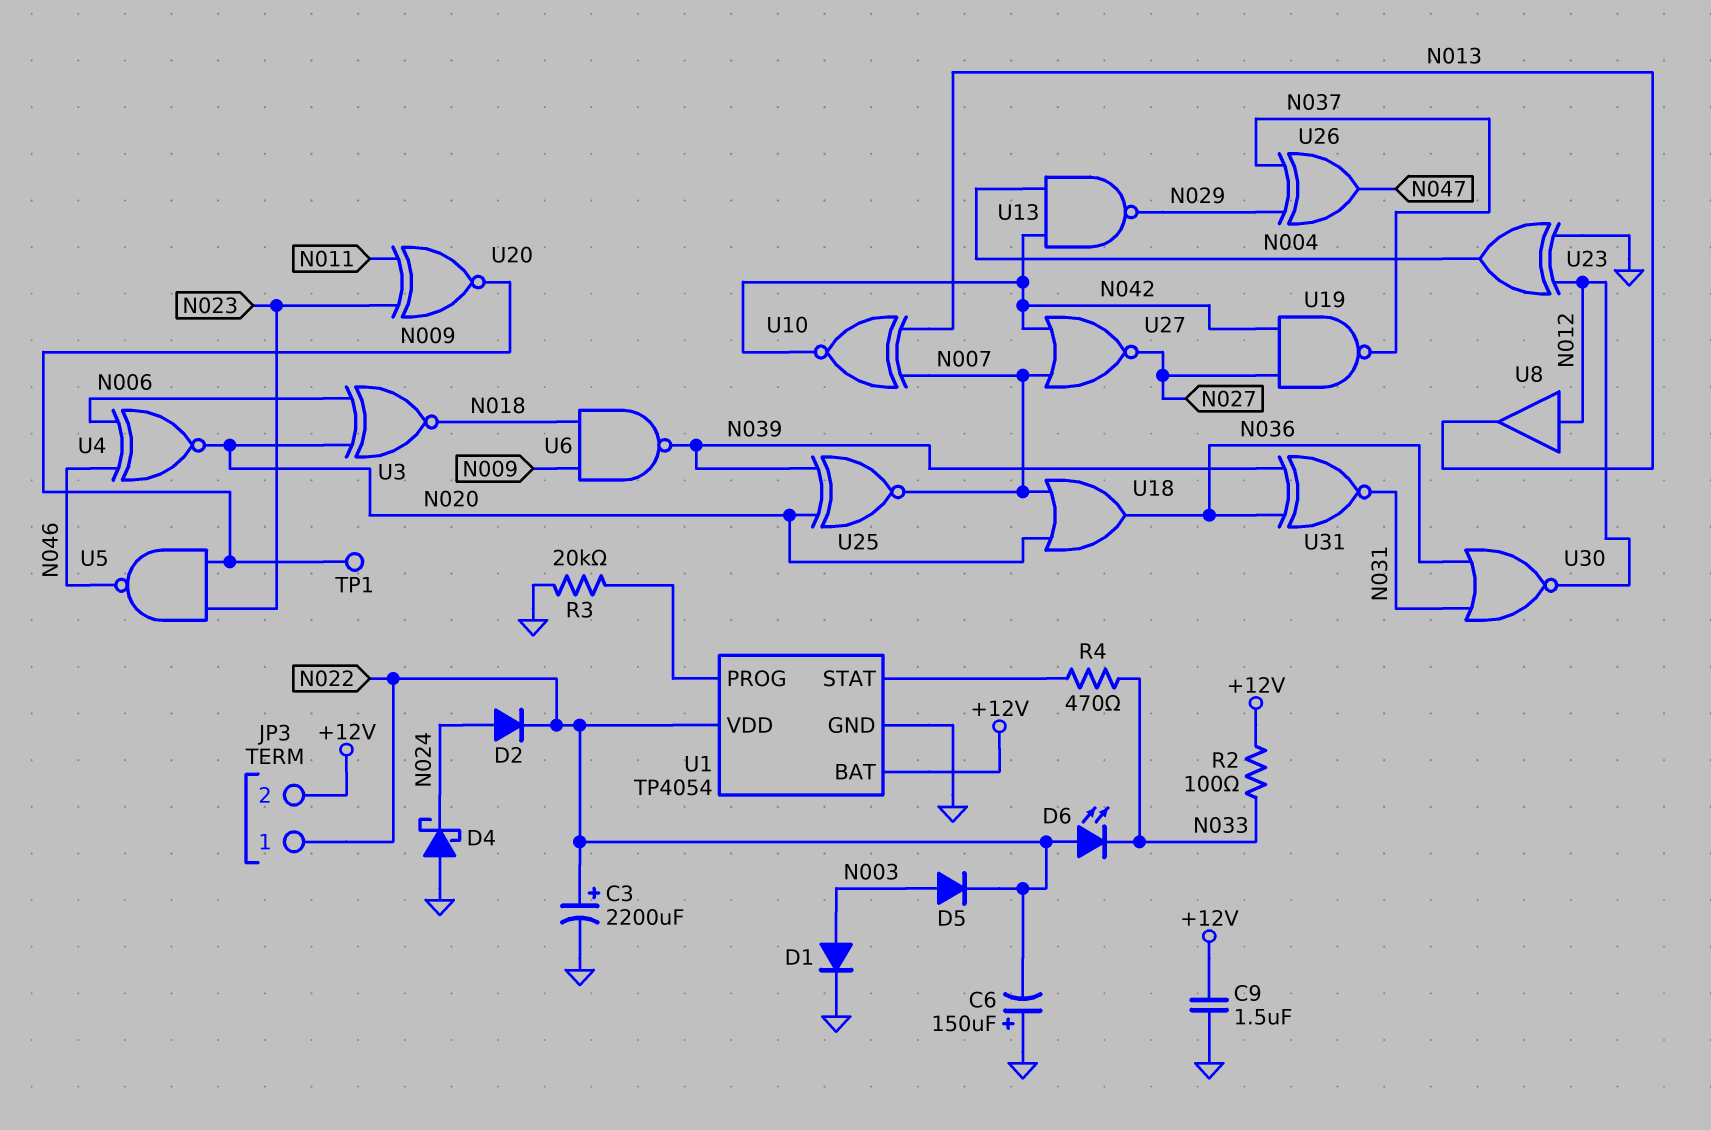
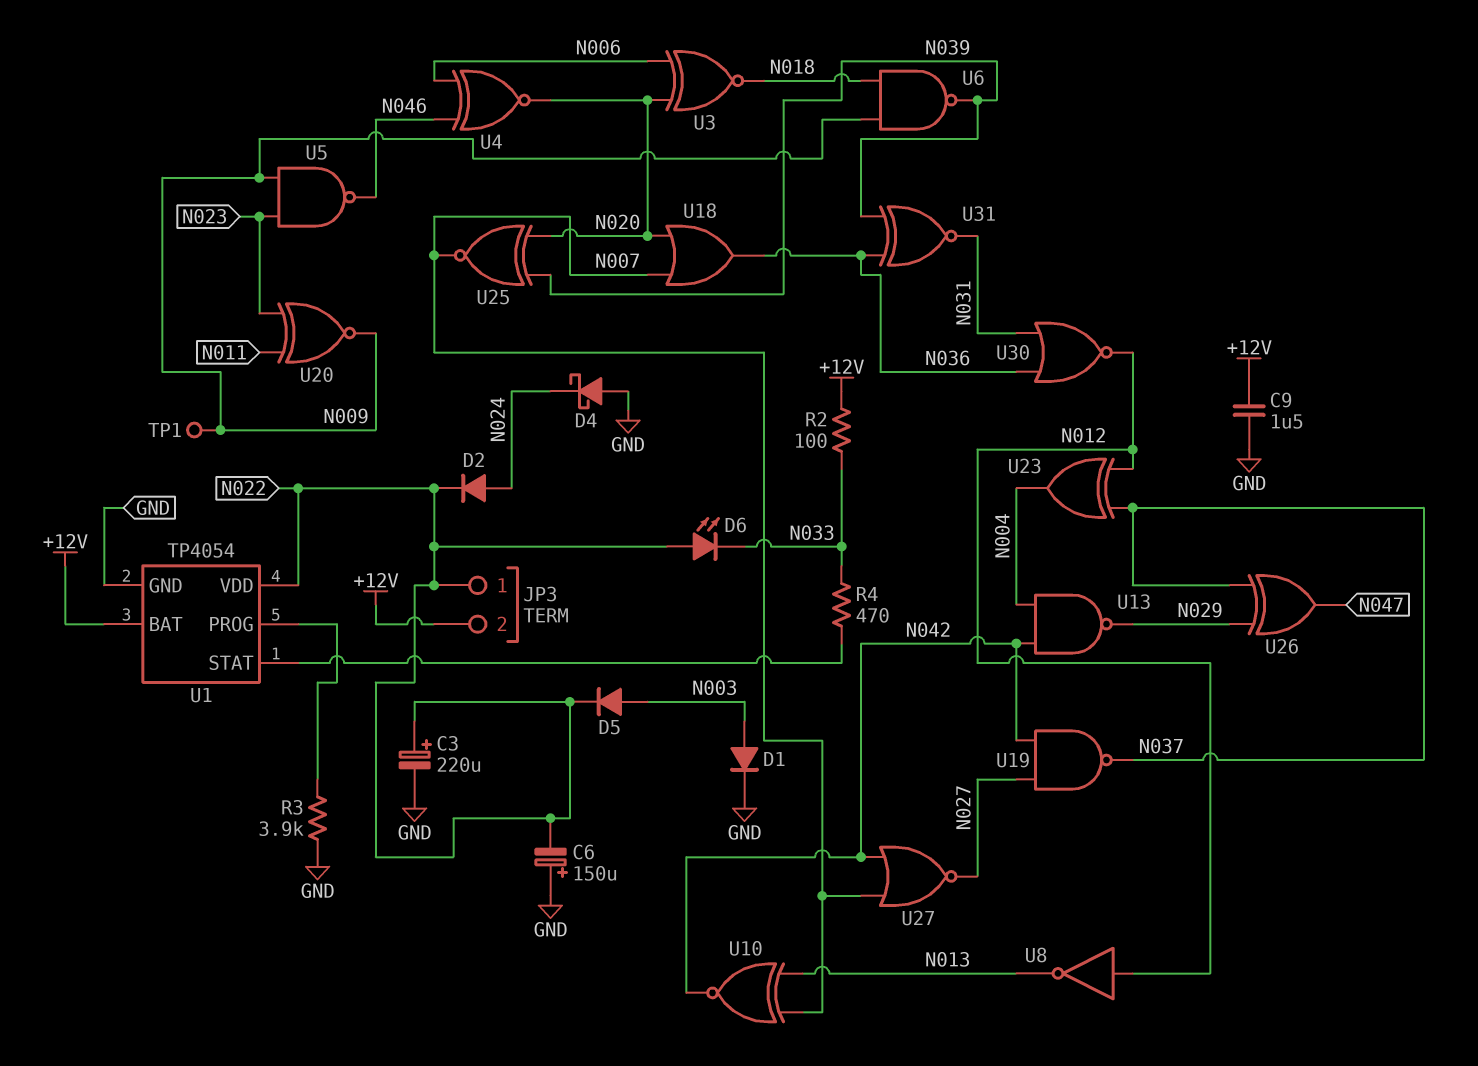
C3: 2200uF (plus N022, minus GND) -> 220uF (plus N022, minus GND)
R3: 20k (GND, U1/PROG) -> 3.9k (GND, U1/PROG)
U8: buffer (in N012, out N013) -> NOT (in N012, out N013)
U23: XOR (in GND, in N012, out N004) -> XOR (in N012, in N037, out N004)

